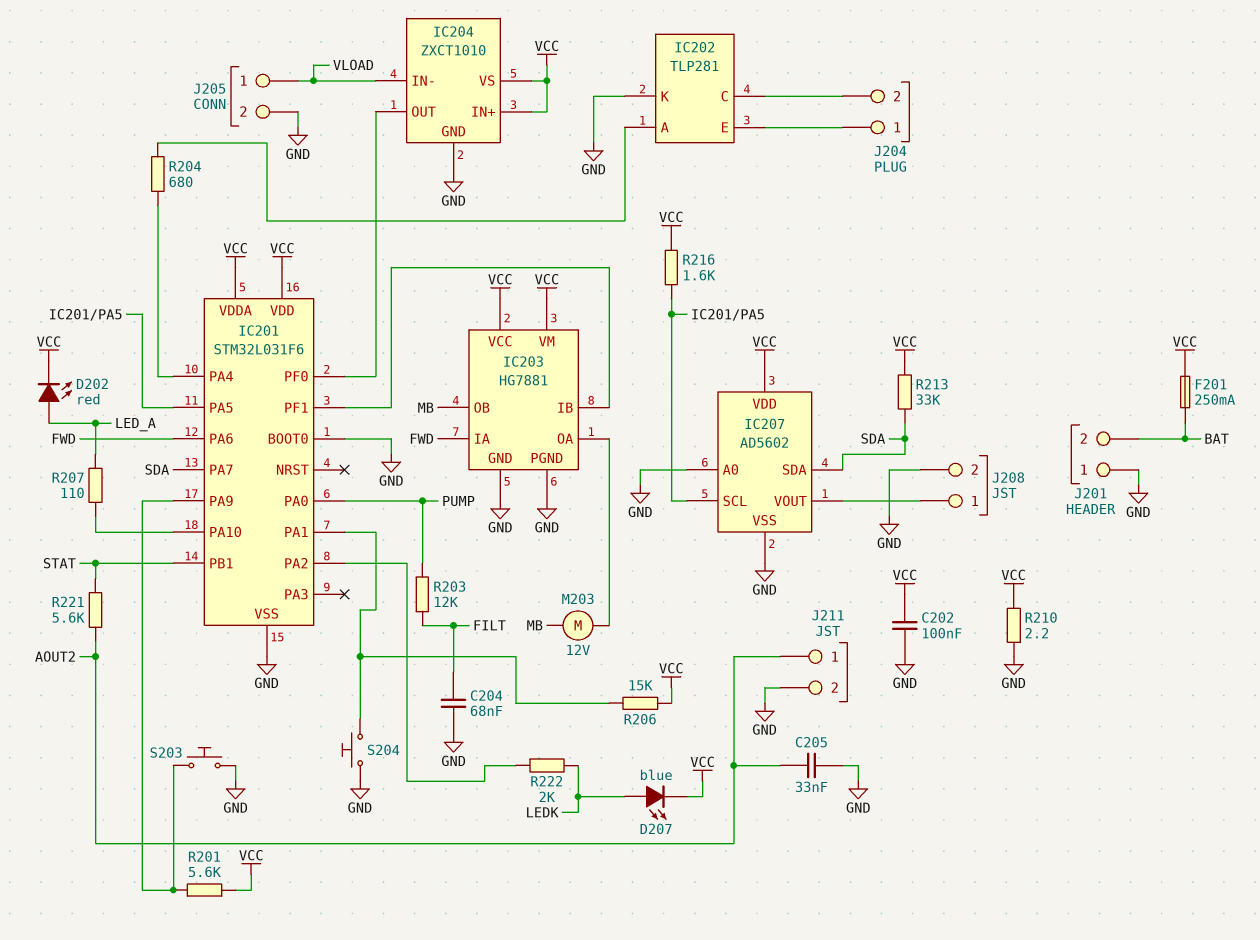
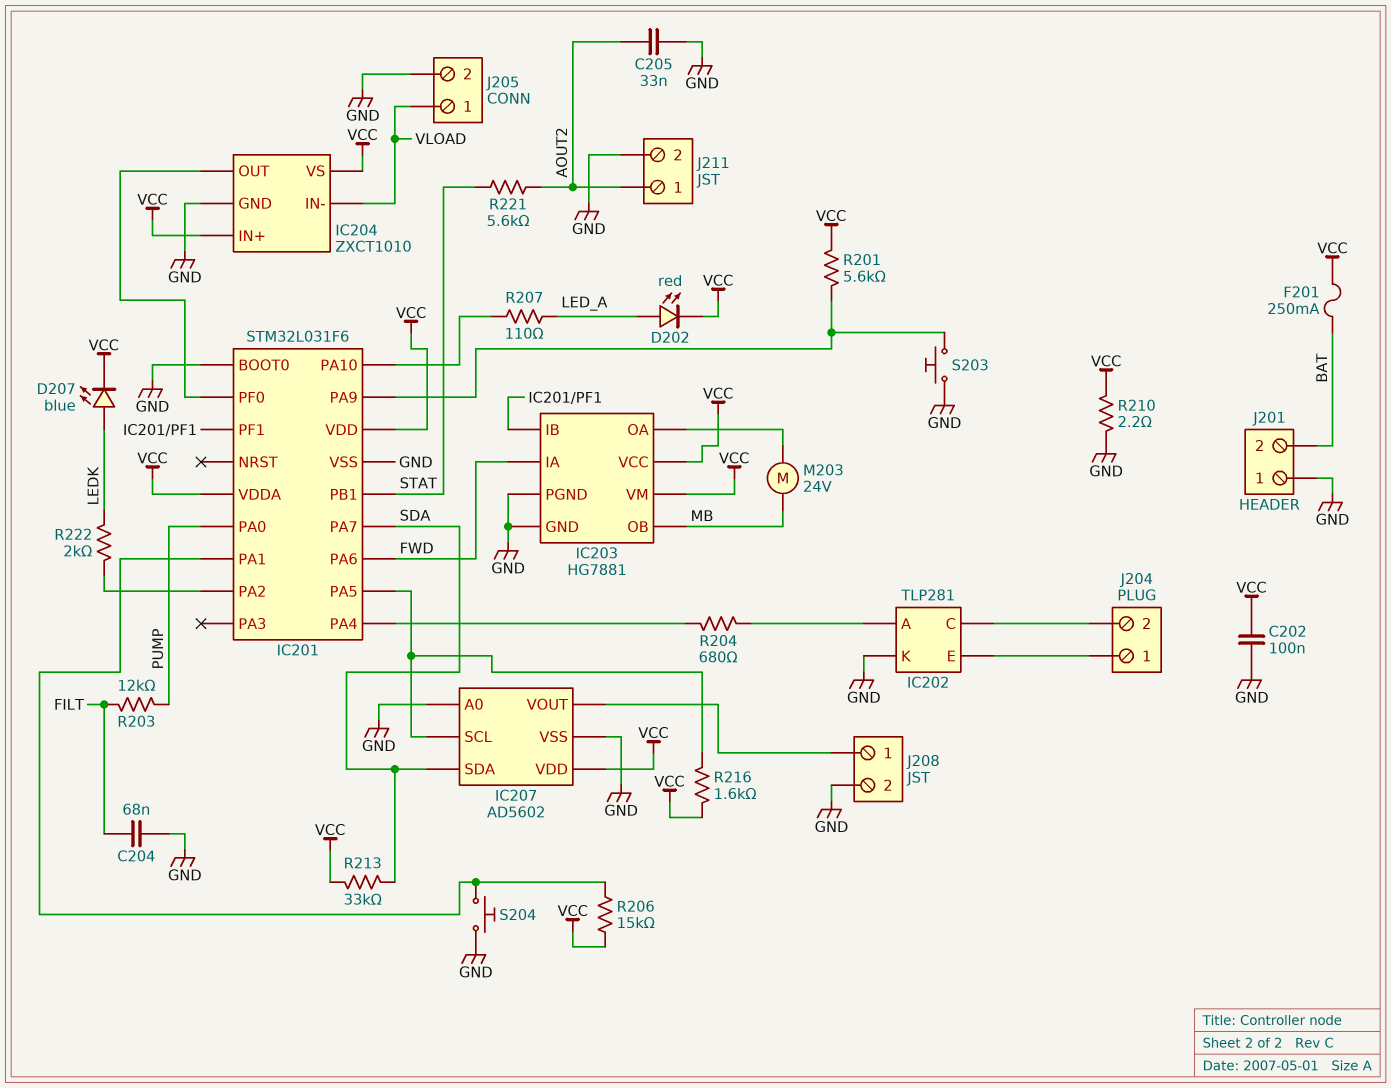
M203: motor 12V (IC203/OA, MB) -> motor 24V (IC203/OA, MB)

